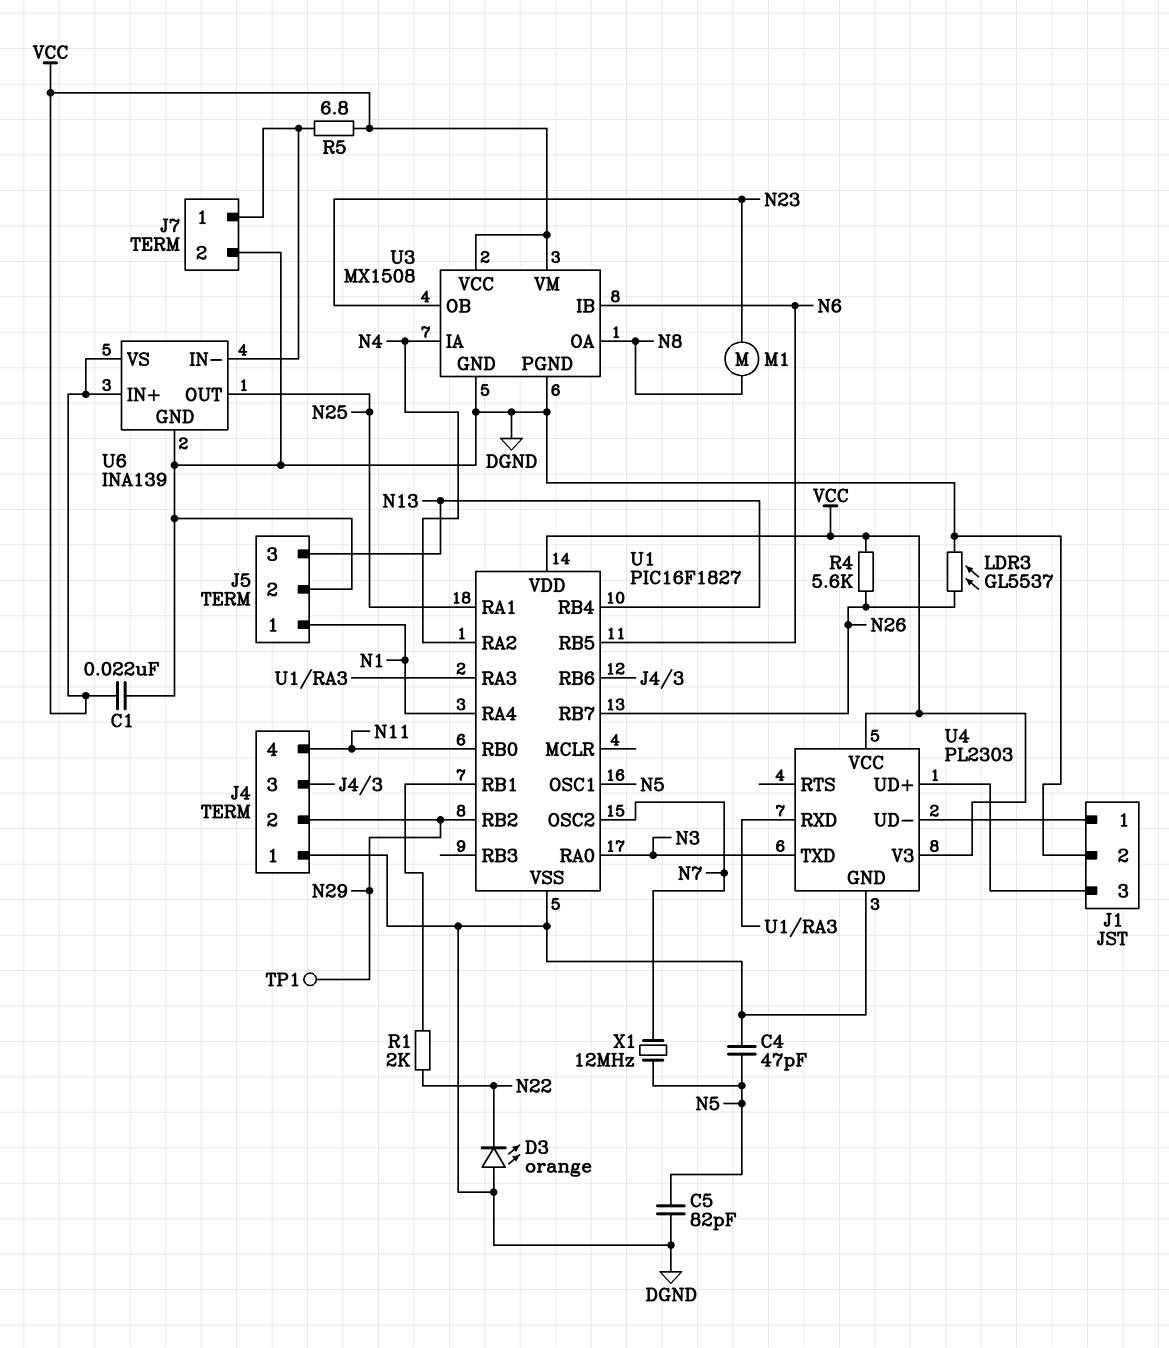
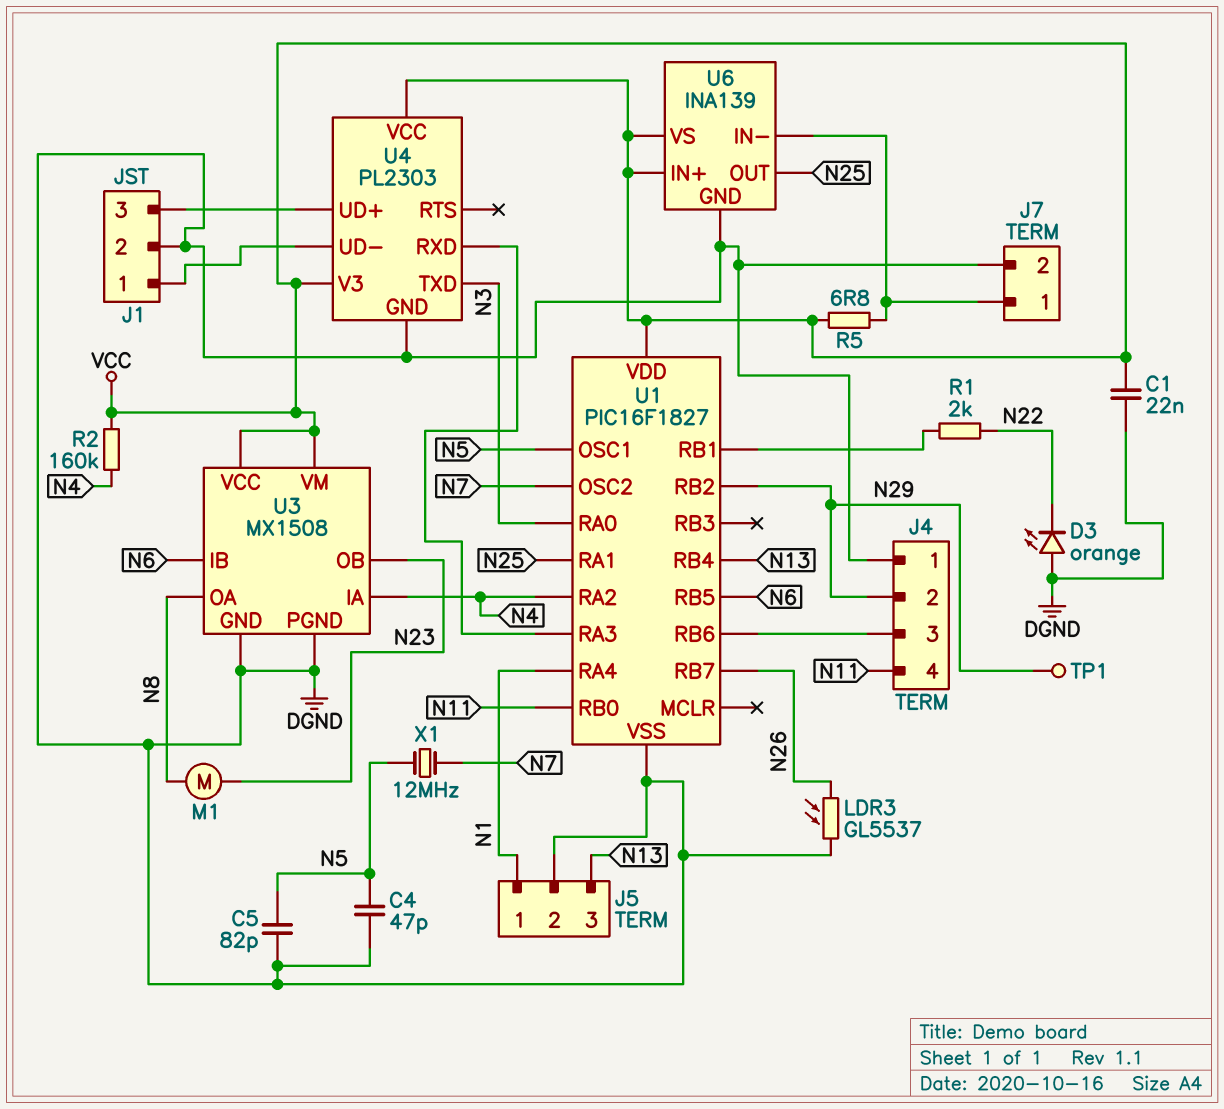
R2: none -> 160k (N4, VCC)
R4: 5.6k (N26, VCC) -> none

